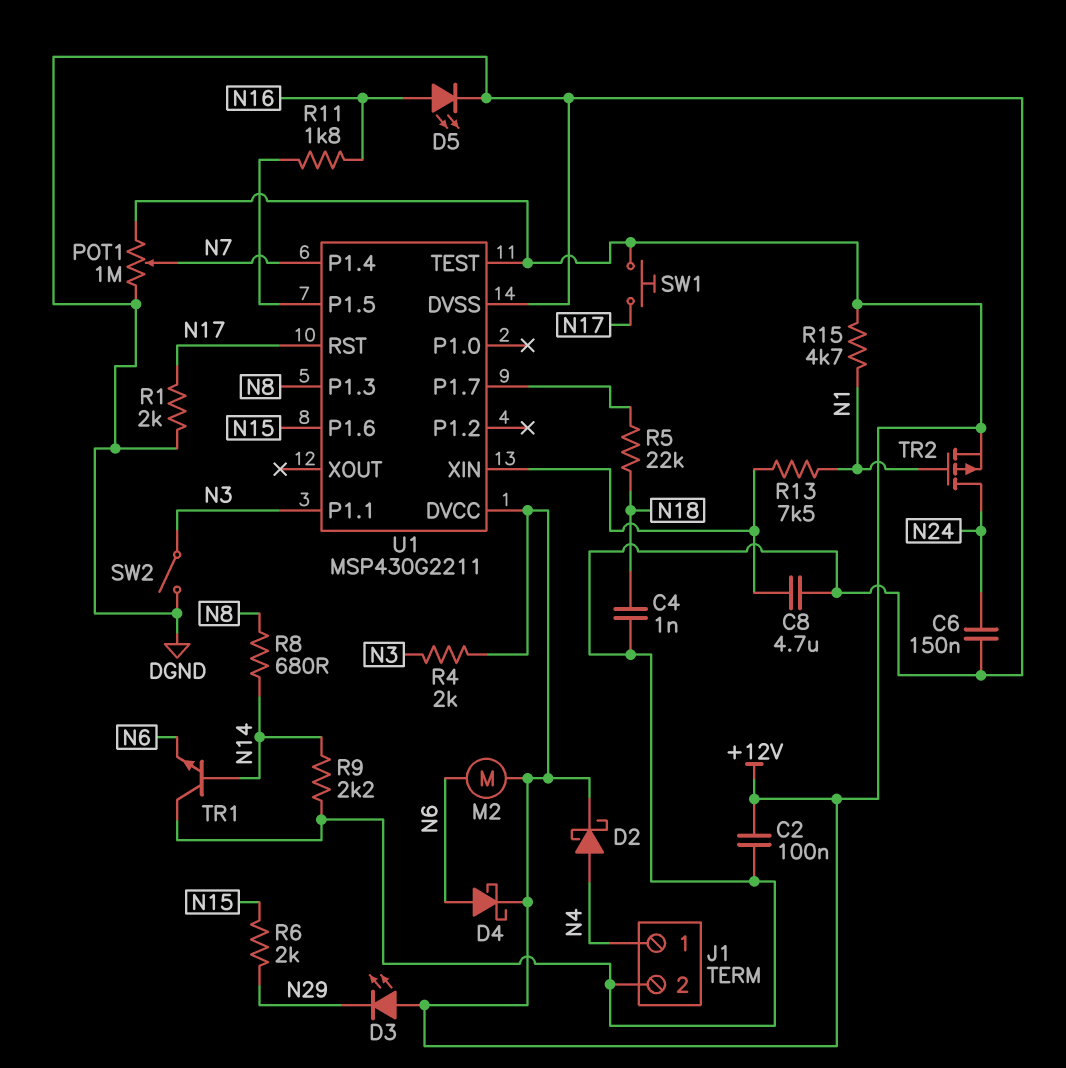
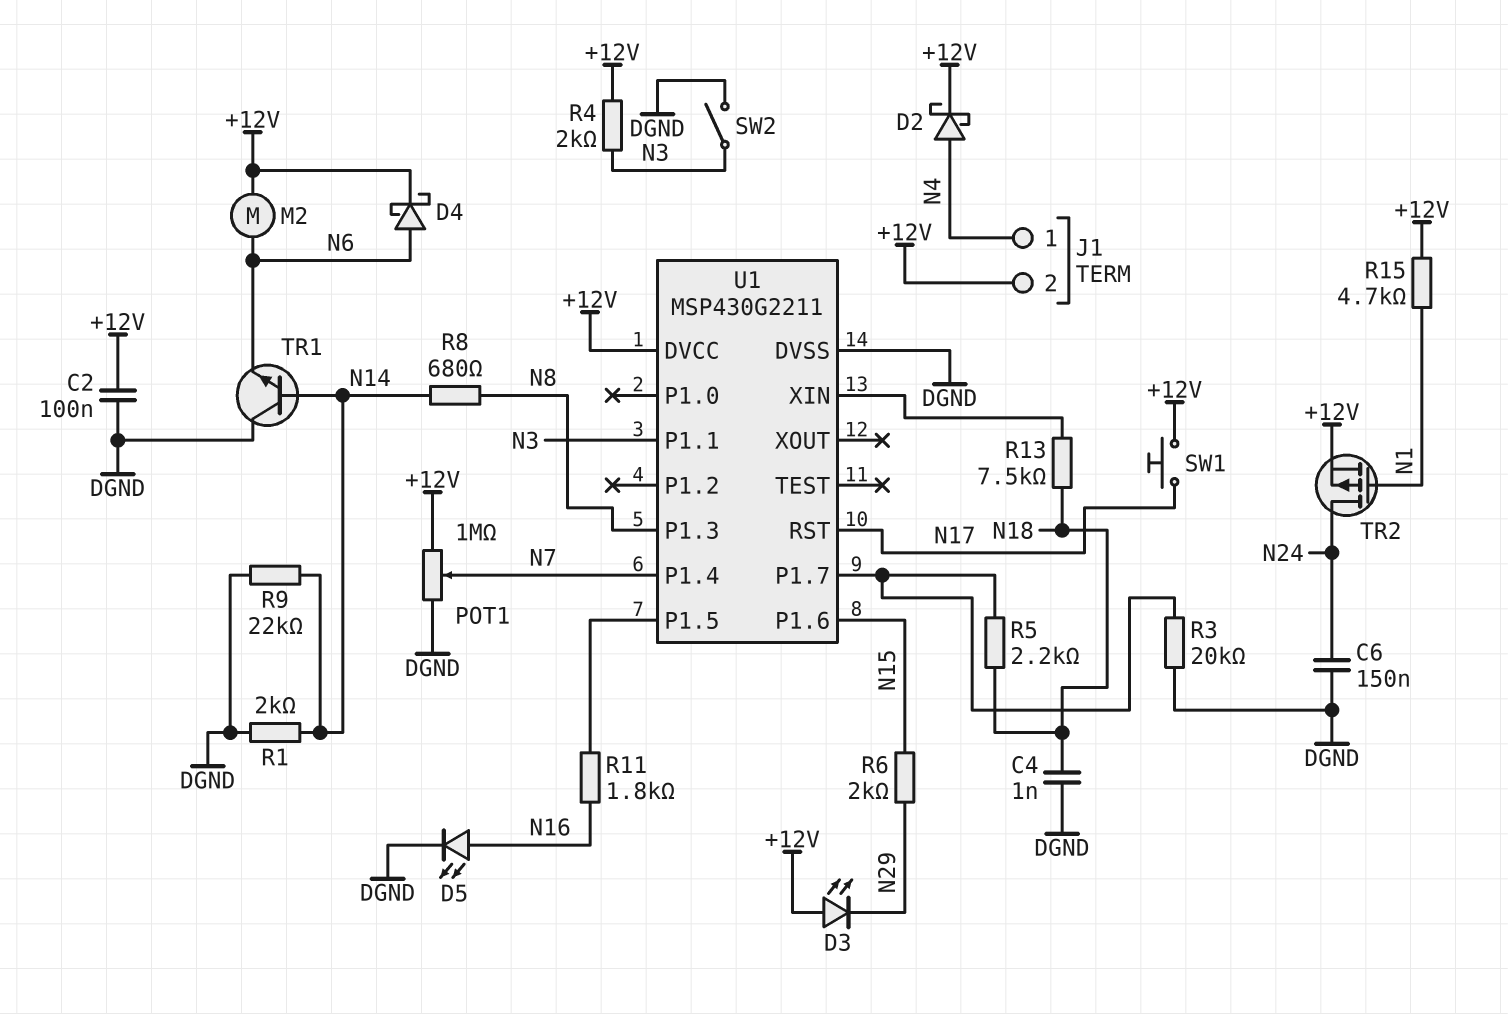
C8: 4.7uF (DGND, U1/XIN) -> none
J1 pin 2: DGND -> +12V
R1: 2k (DGND, N17) -> 2k (DGND, N14)
R3: none -> 20k (DGND, U1/P1.7)
R5: 22k (N18, U1/P1.7) -> 2.2k (N18, U1/P1.7)
R9: 2.2k (DGND, N14) -> 22k (DGND, N14)
R13: 7.5k (N1, U1/XIN) -> 7.5k (N18, U1/XIN)
U1 pin TEST: +12V -> none

